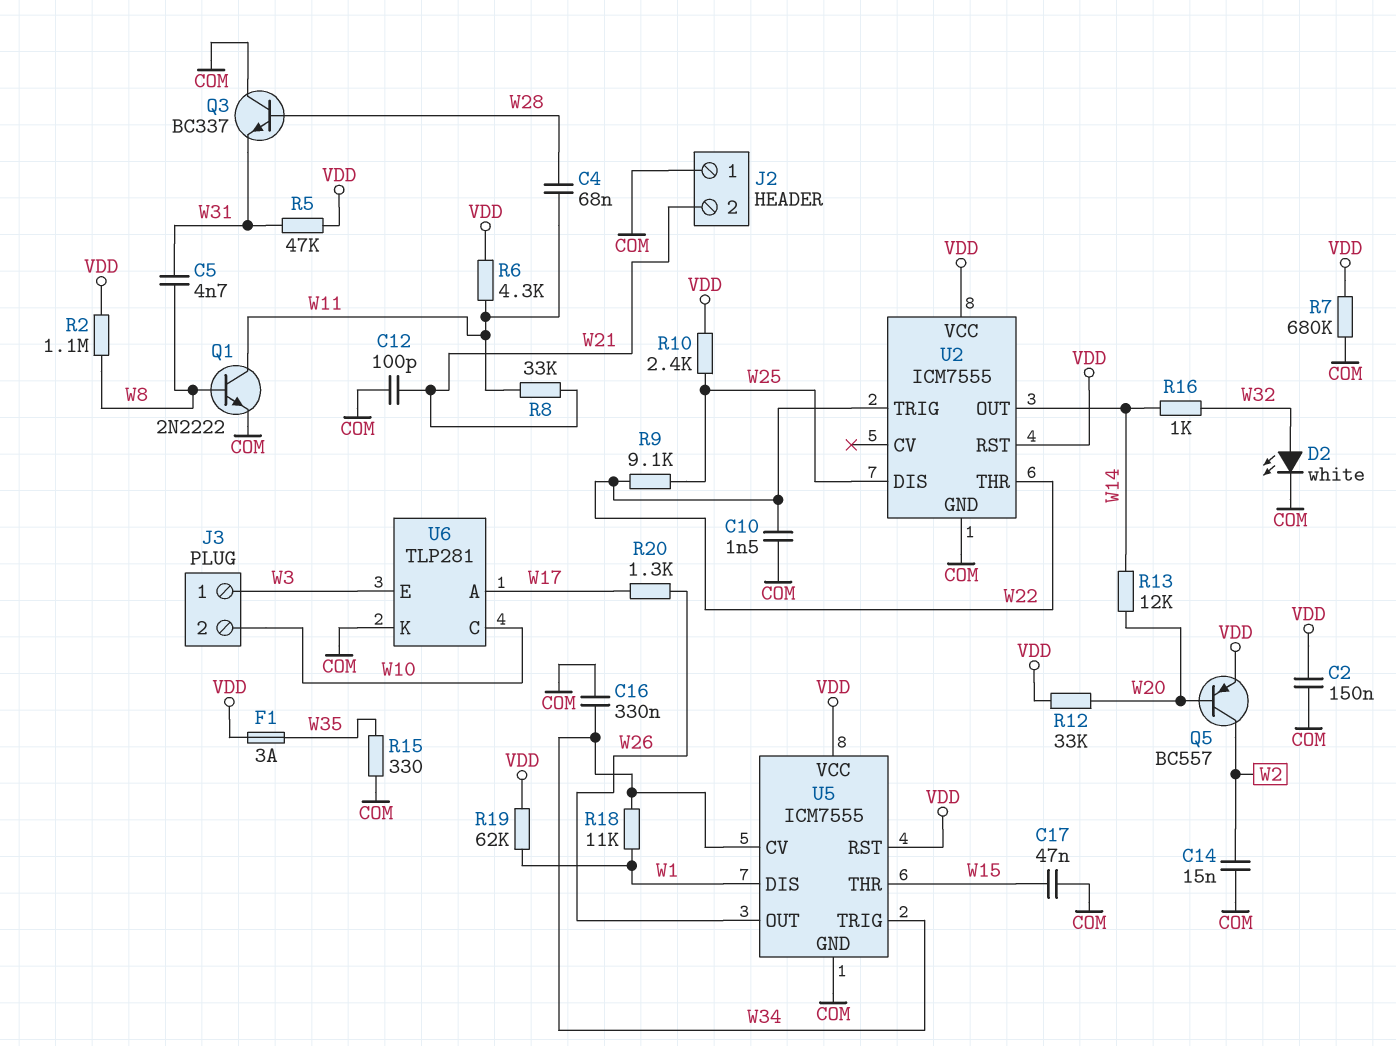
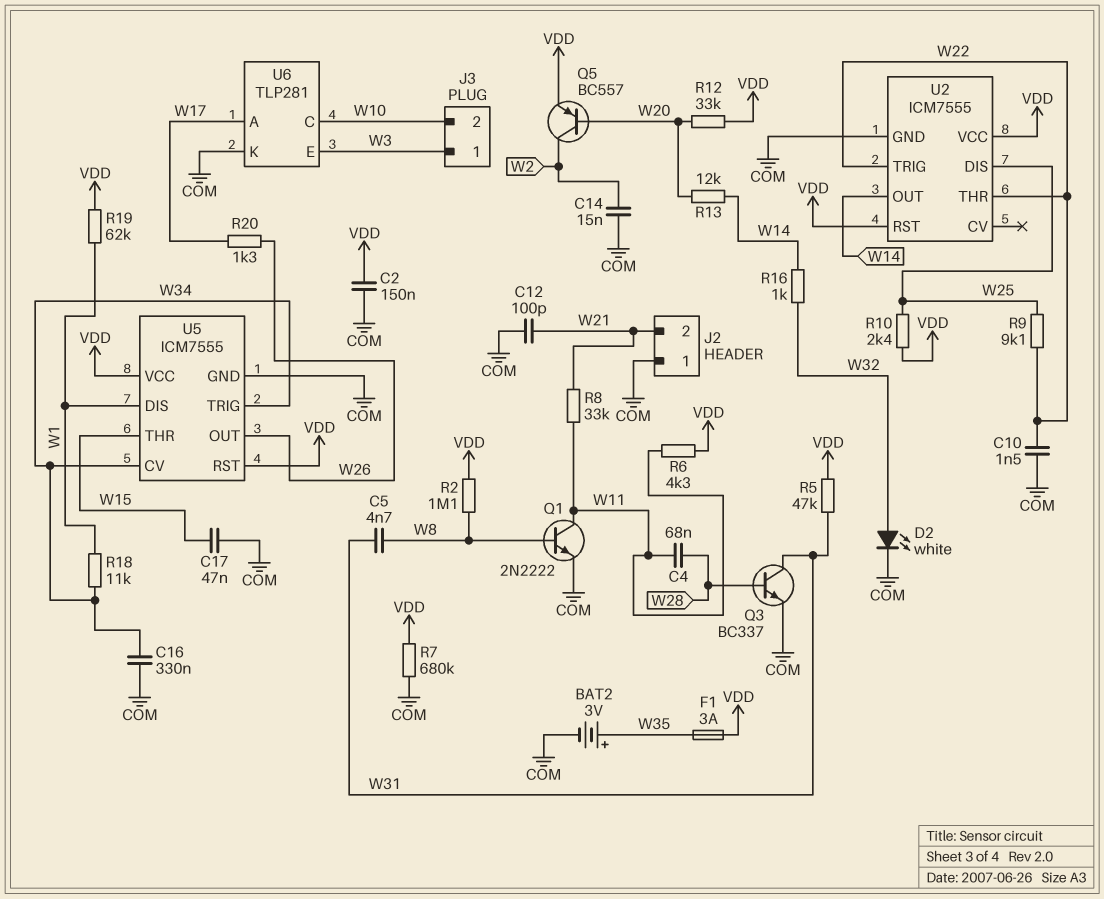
BAT2: none -> 3V (plus W35, minus COM)
Q3: NPN BC337 (B W28, C COM, E W31) -> NPN BC337 (B W28, C W31, E COM)
R15: 330 (COM, W35) -> none

